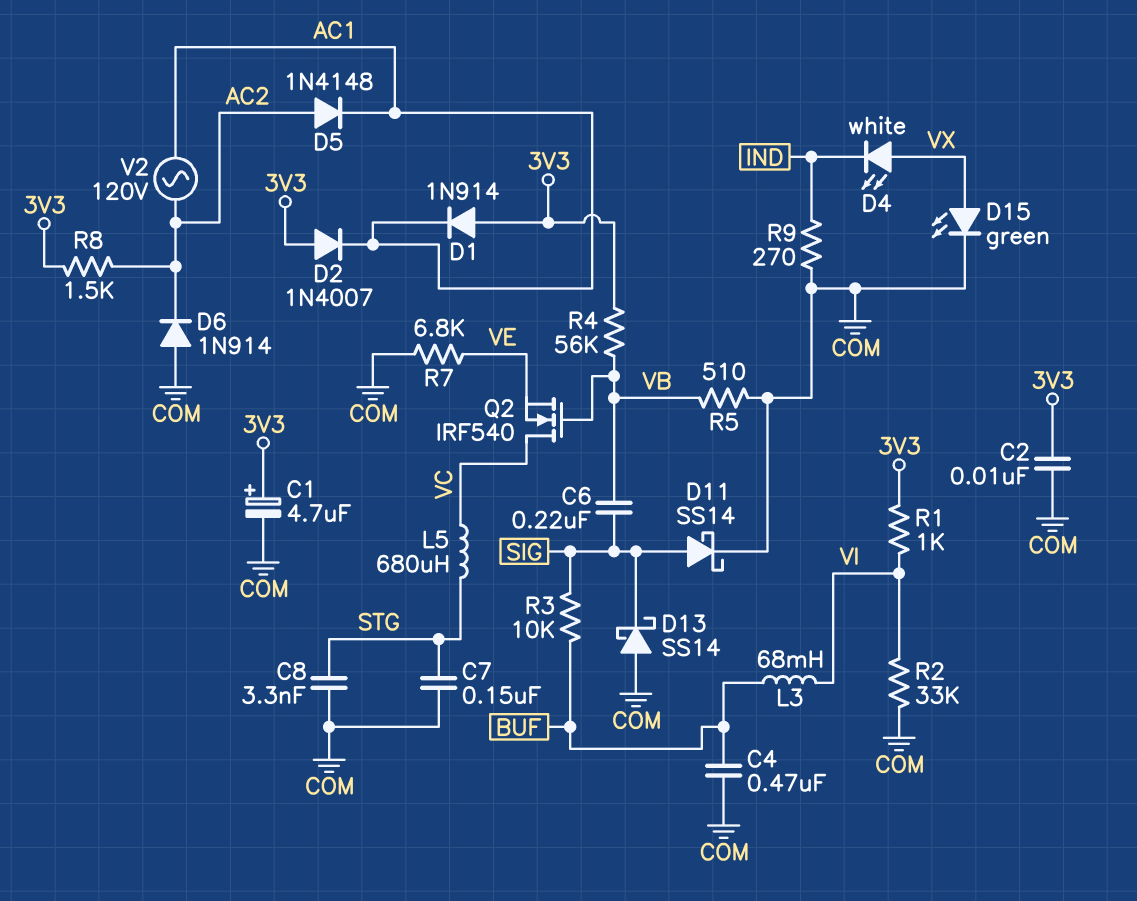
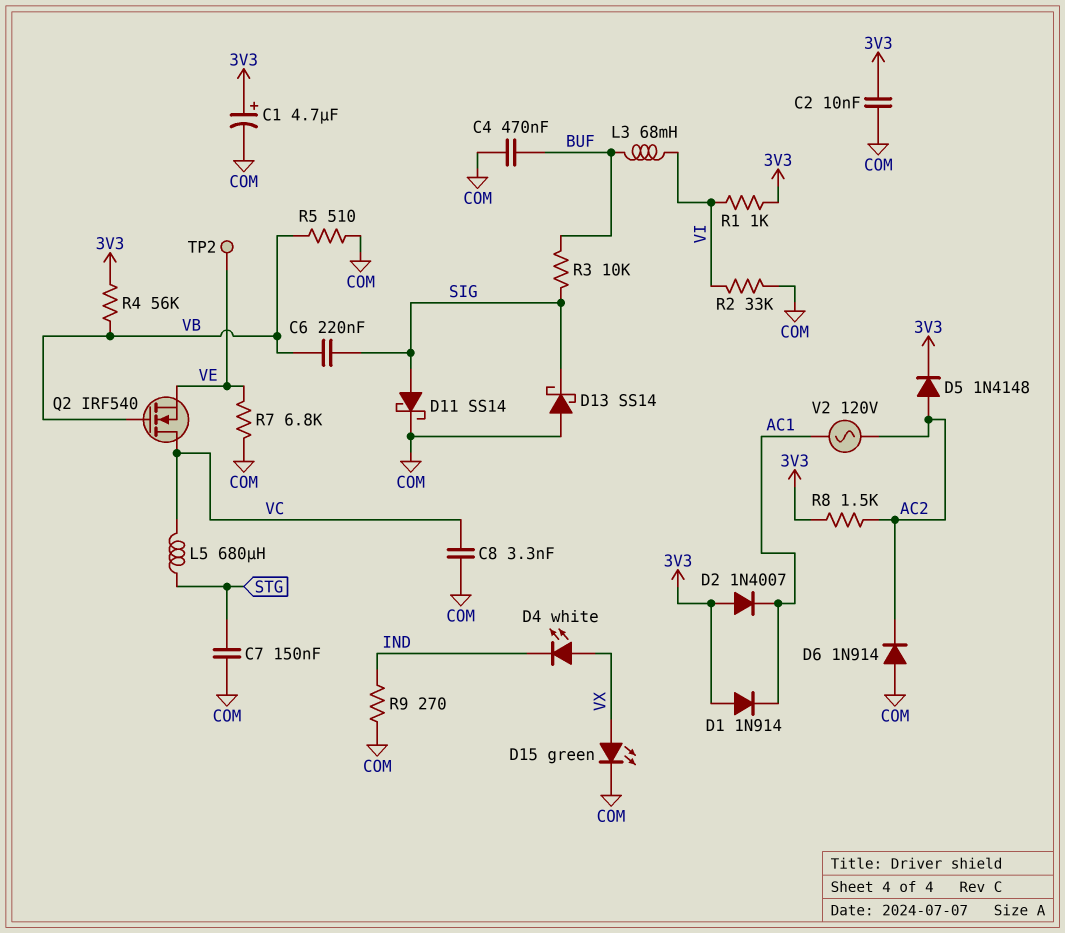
C8: 3.3nF (COM, STG) -> 3.3nF (COM, VC)
D5: diode 1N4148 (A AC2, K AC1) -> diode 1N4148 (A AC2, K 3V3)
TP2: none -> test point (VE)

